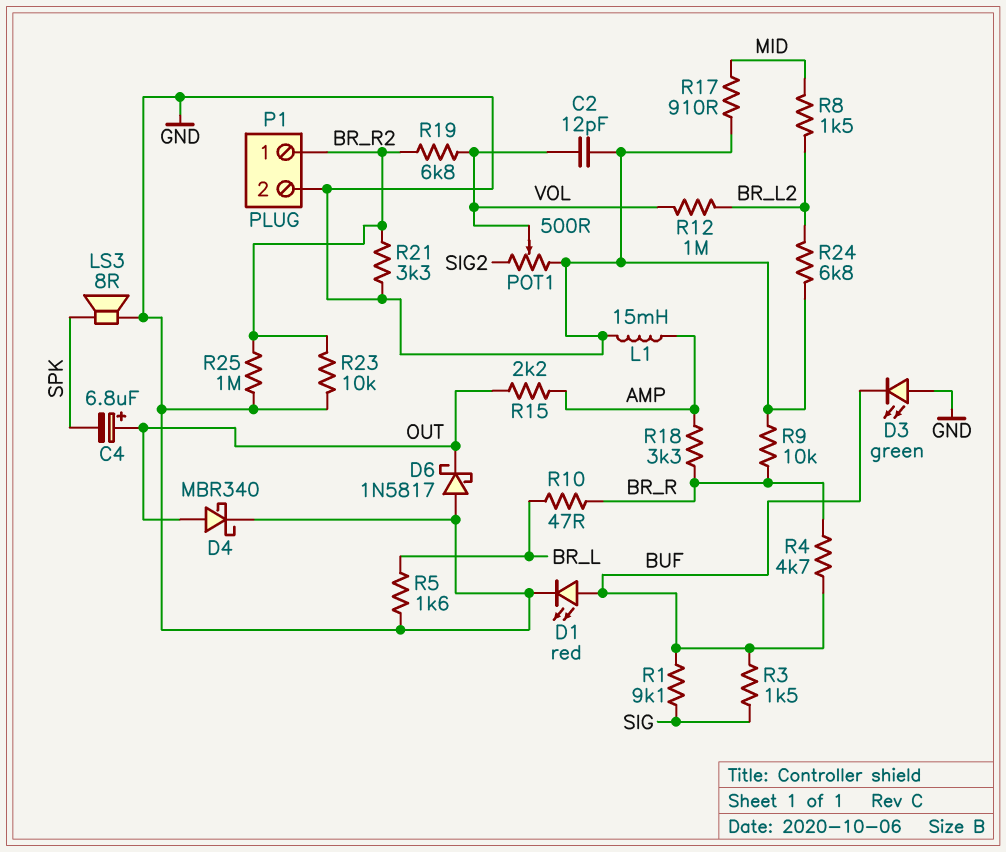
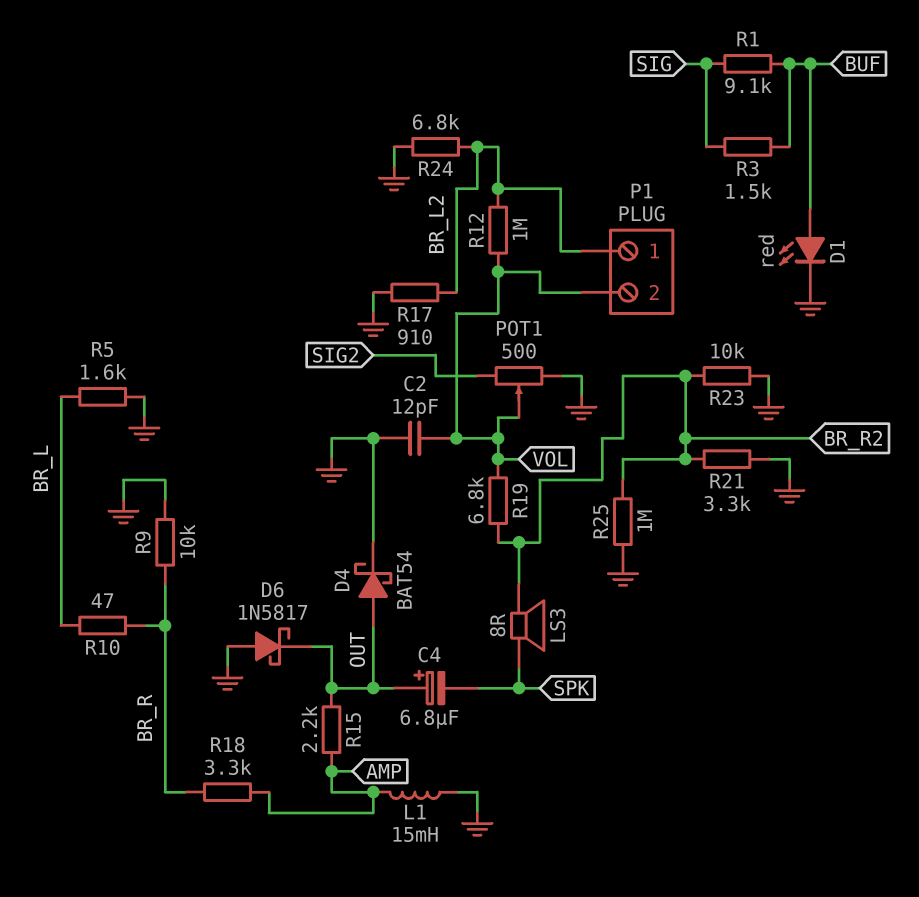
D3: LED green (A GND, K BUF) -> none
D4: schottky MBR340 (A OUT, K GND) -> schottky BAT54 (A OUT, K GND)
LS3: speaker 8R (GND, SPK) -> speaker 8R (BR_R2, SPK)
P1 pin 1: BR_R2 -> BR_L2
P1 pin 2: GND -> VOL
R4: 4.7k (BR_R, BUF) -> none
R8: 1.5k (BR_L2, MID) -> none
R17: 910 (GND, MID) -> 910 (BR_L2, GND)

